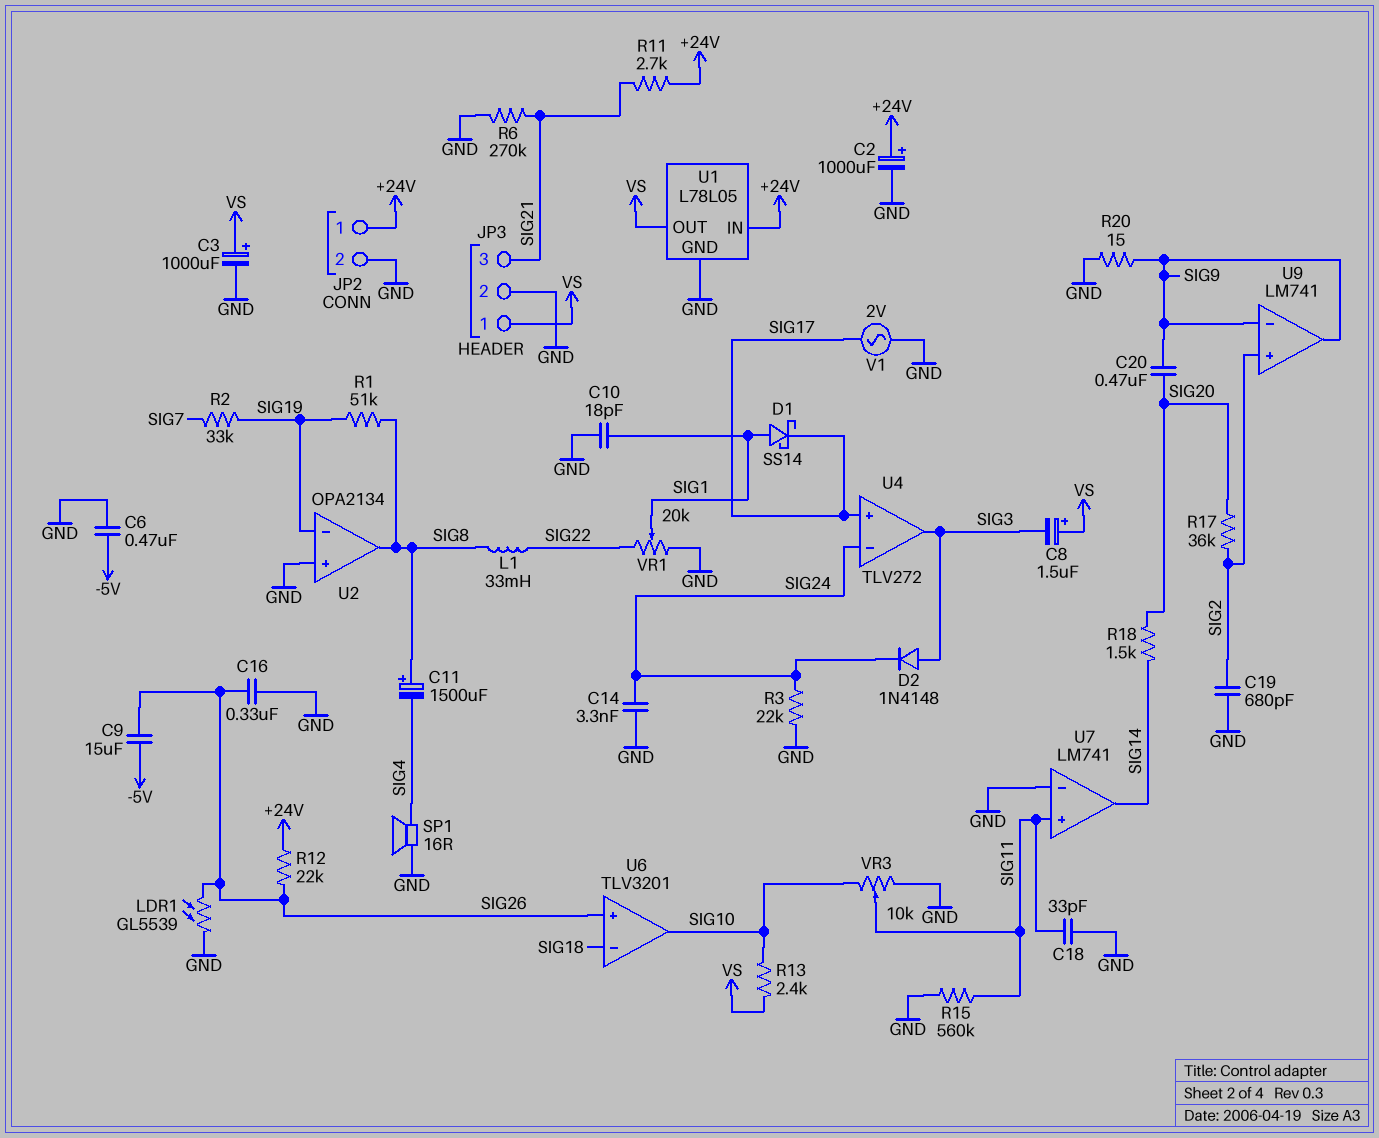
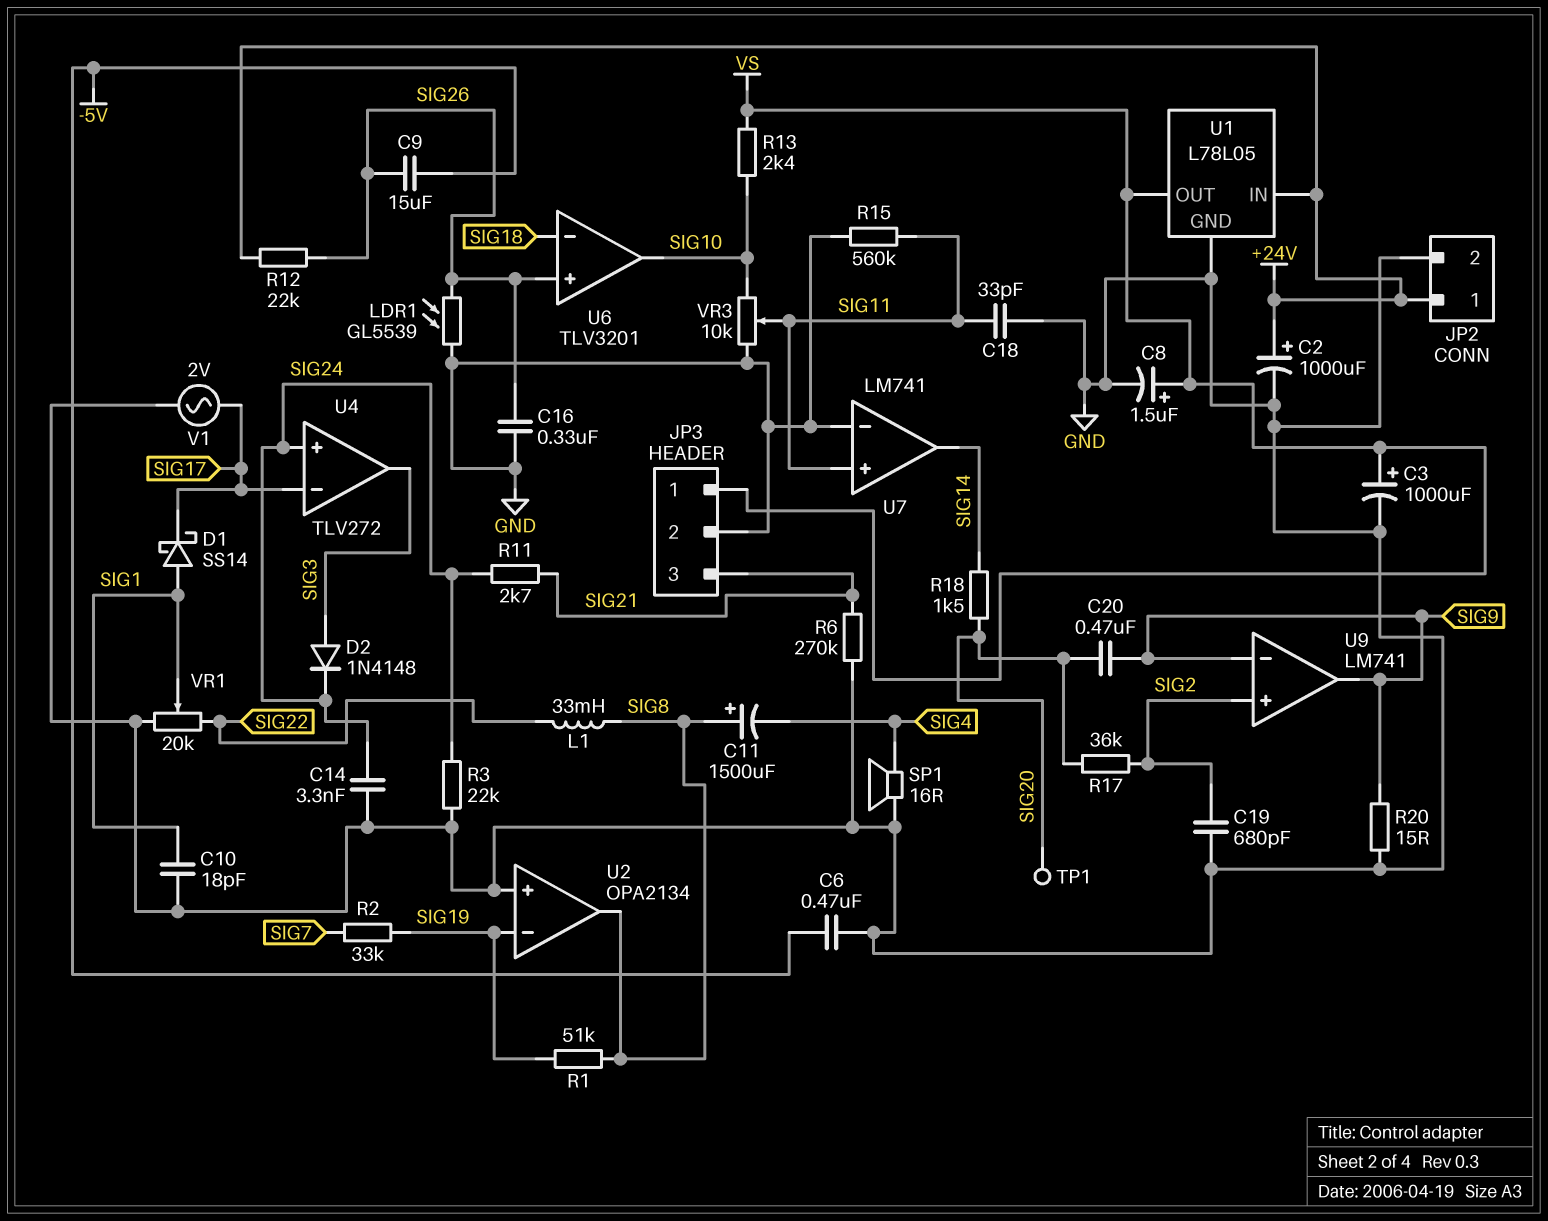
C8: 1.5uF (plus VS, minus SIG3) -> 1.5uF (plus VS, minus GND)
R11: 2.7k (+24V, SIG21) -> 2.7k (SIG21, SIG24)
TP1: none -> test point (SIG20)
U4 pin in+: SIG17 -> SIG24
U4 pin in-: SIG24 -> SIG17

